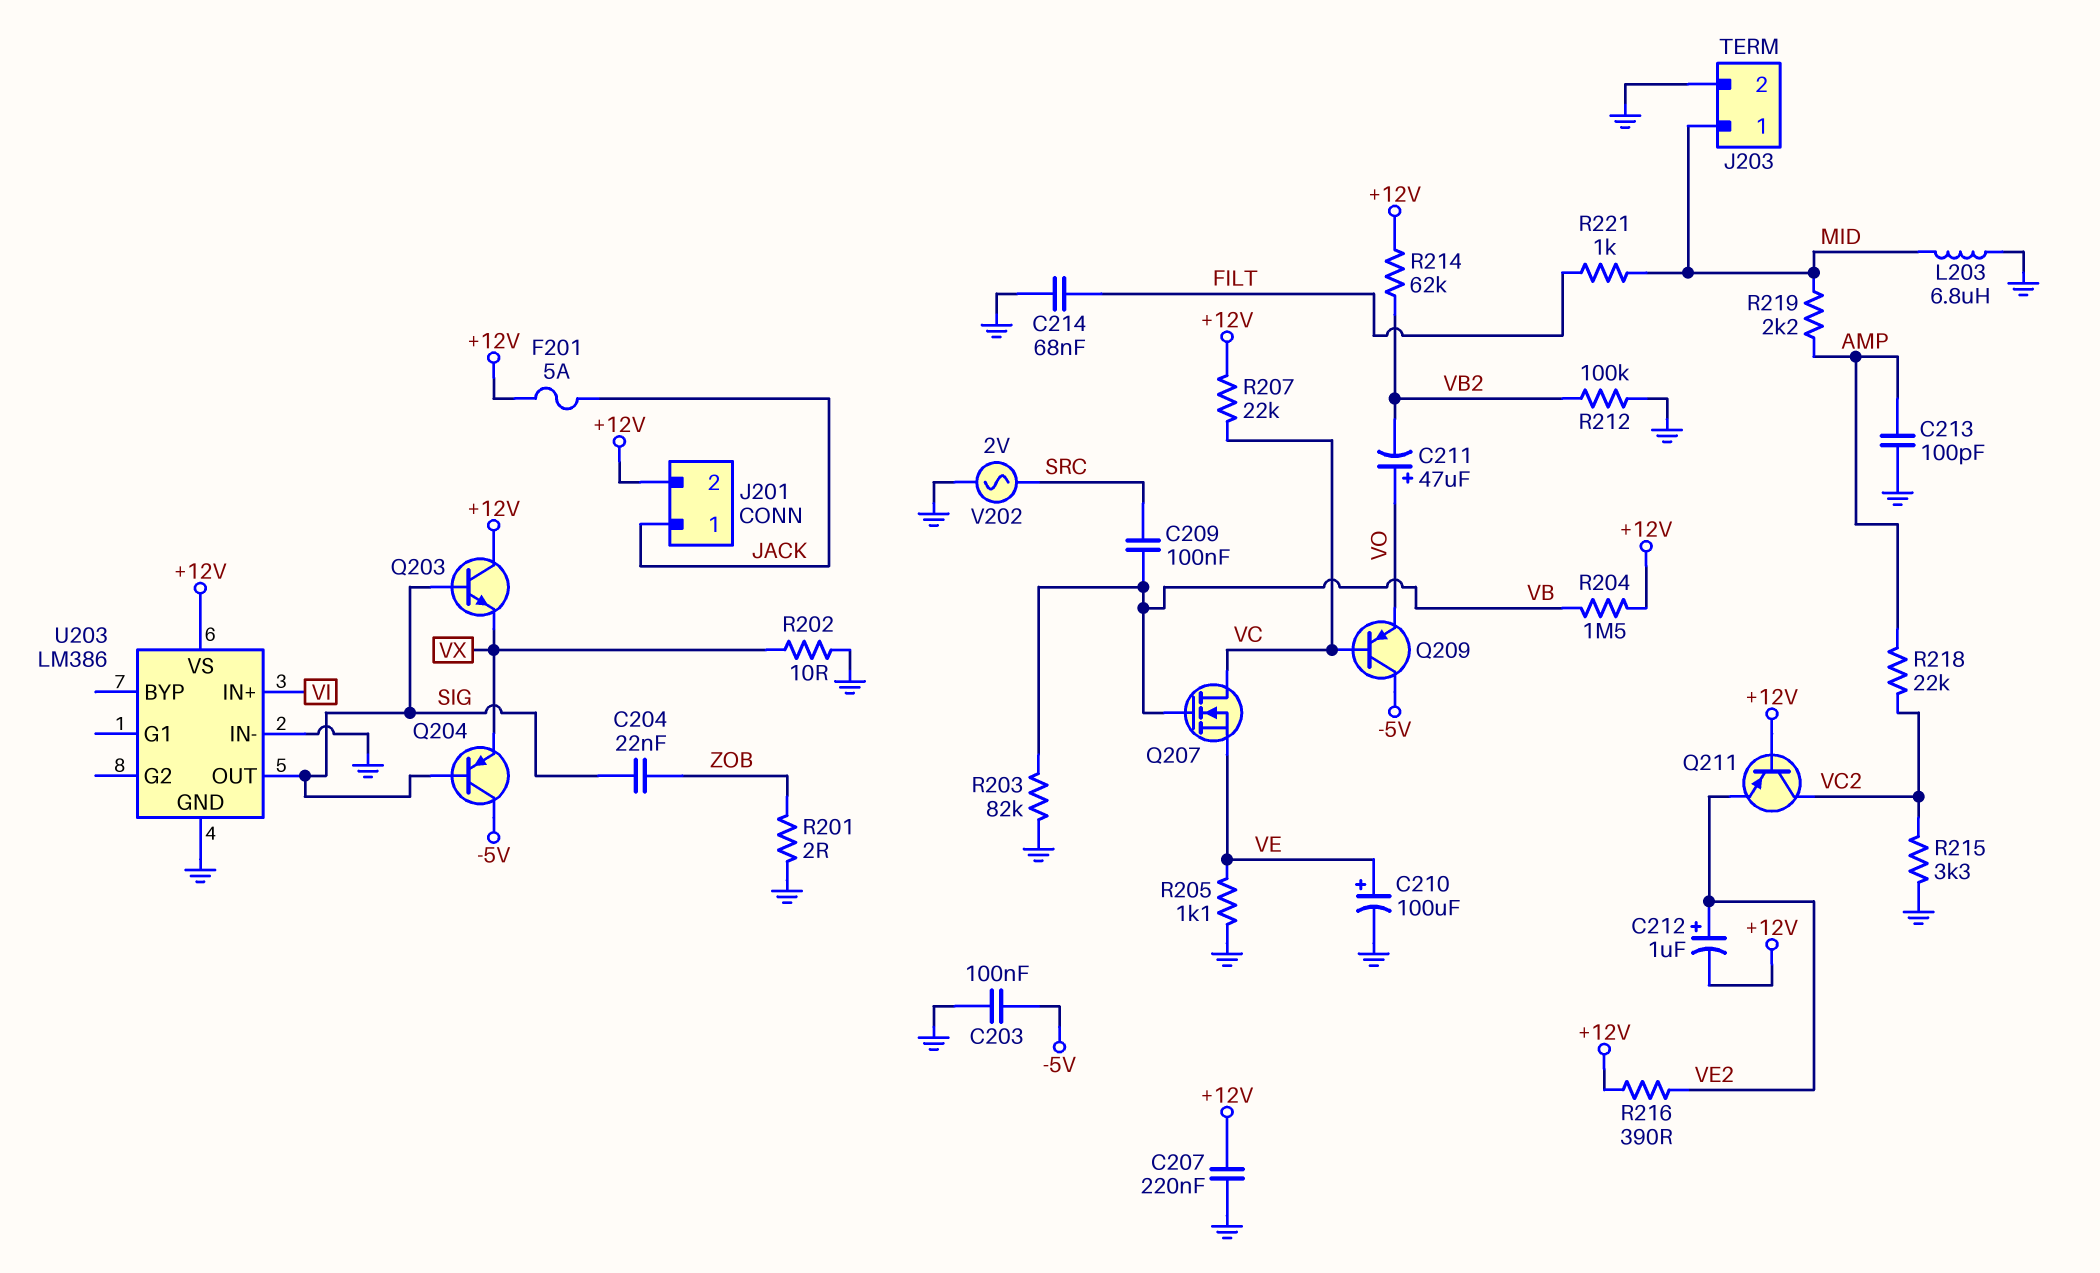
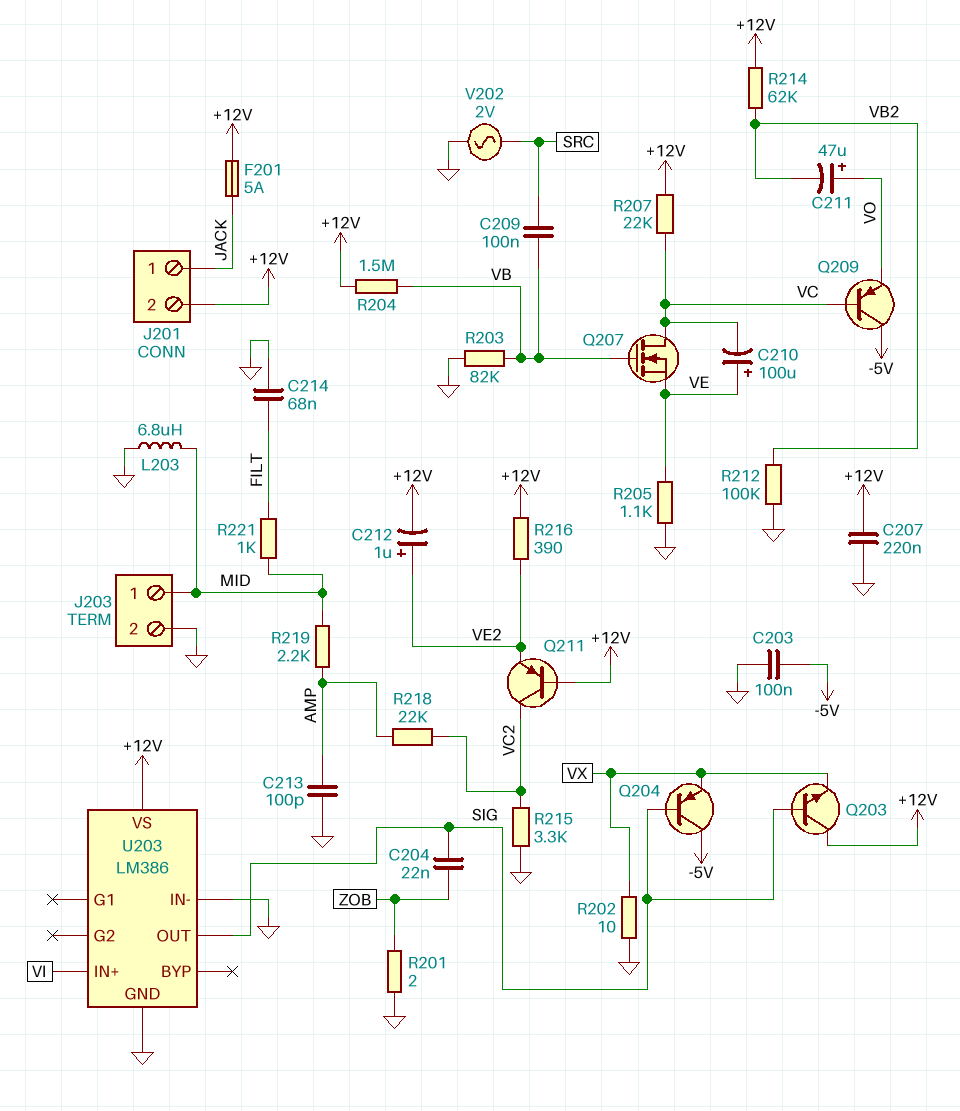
C210: 100uF (plus VE, minus GND) -> 100uF (plus VE, minus VC)

